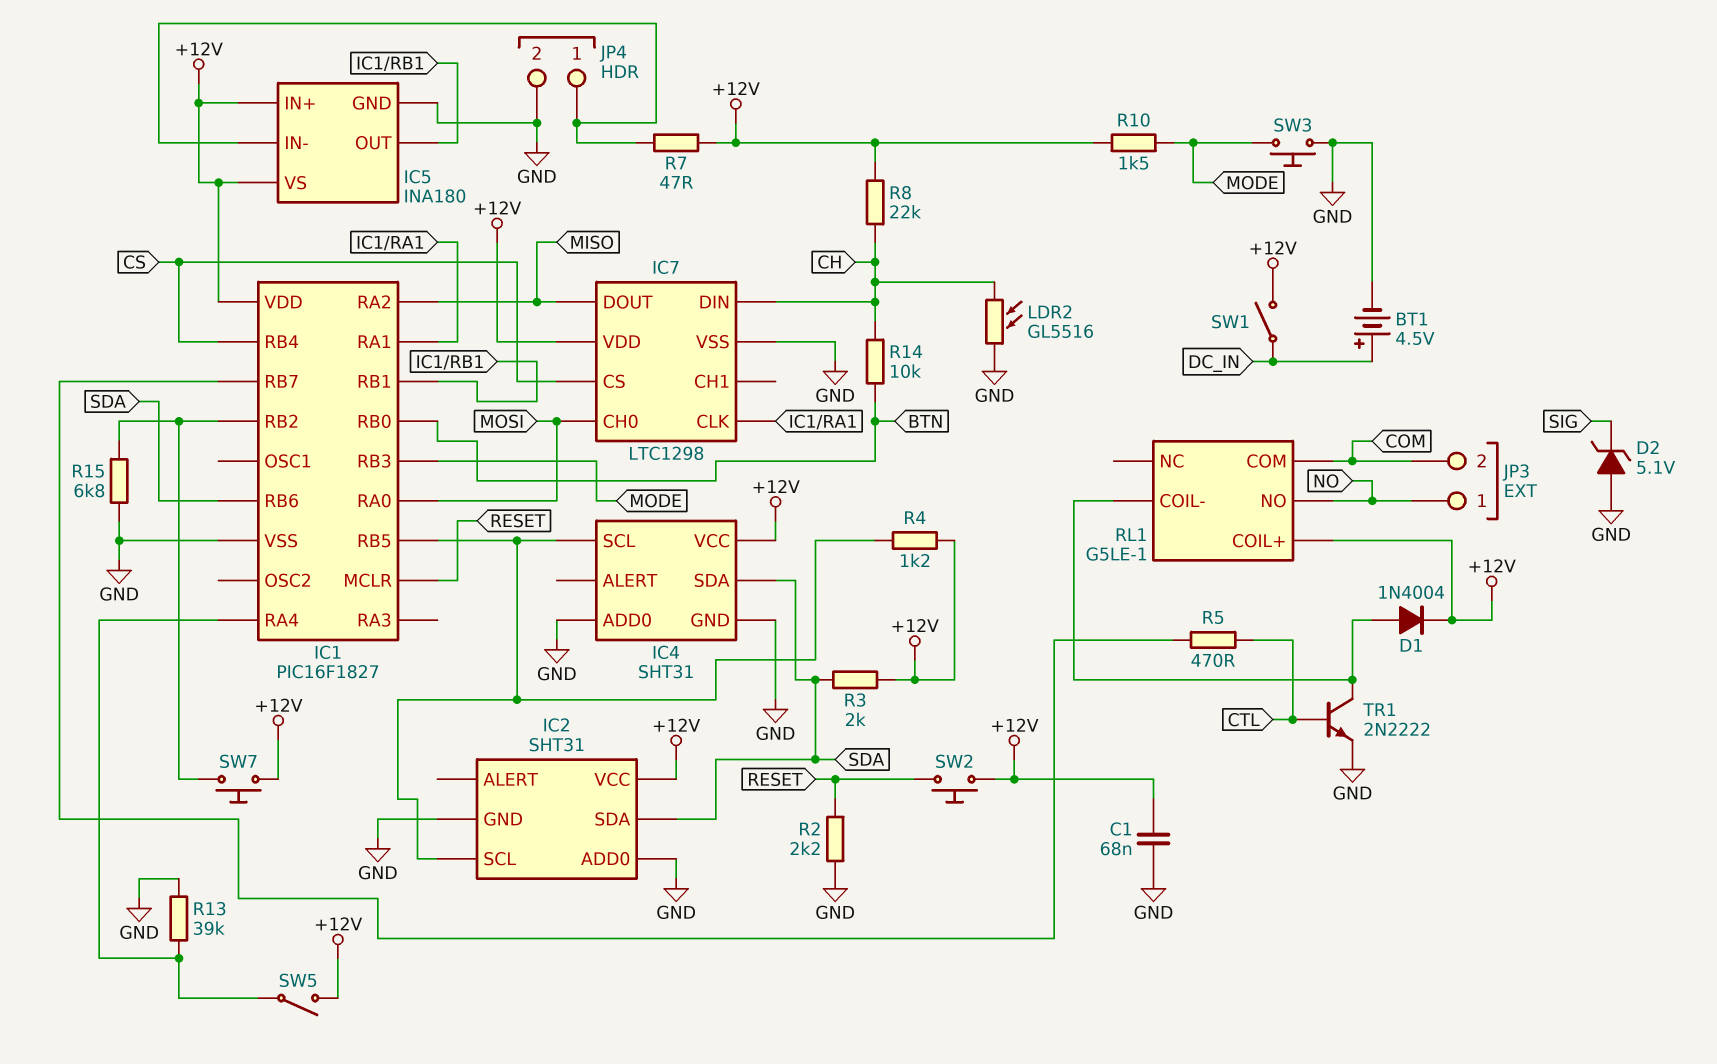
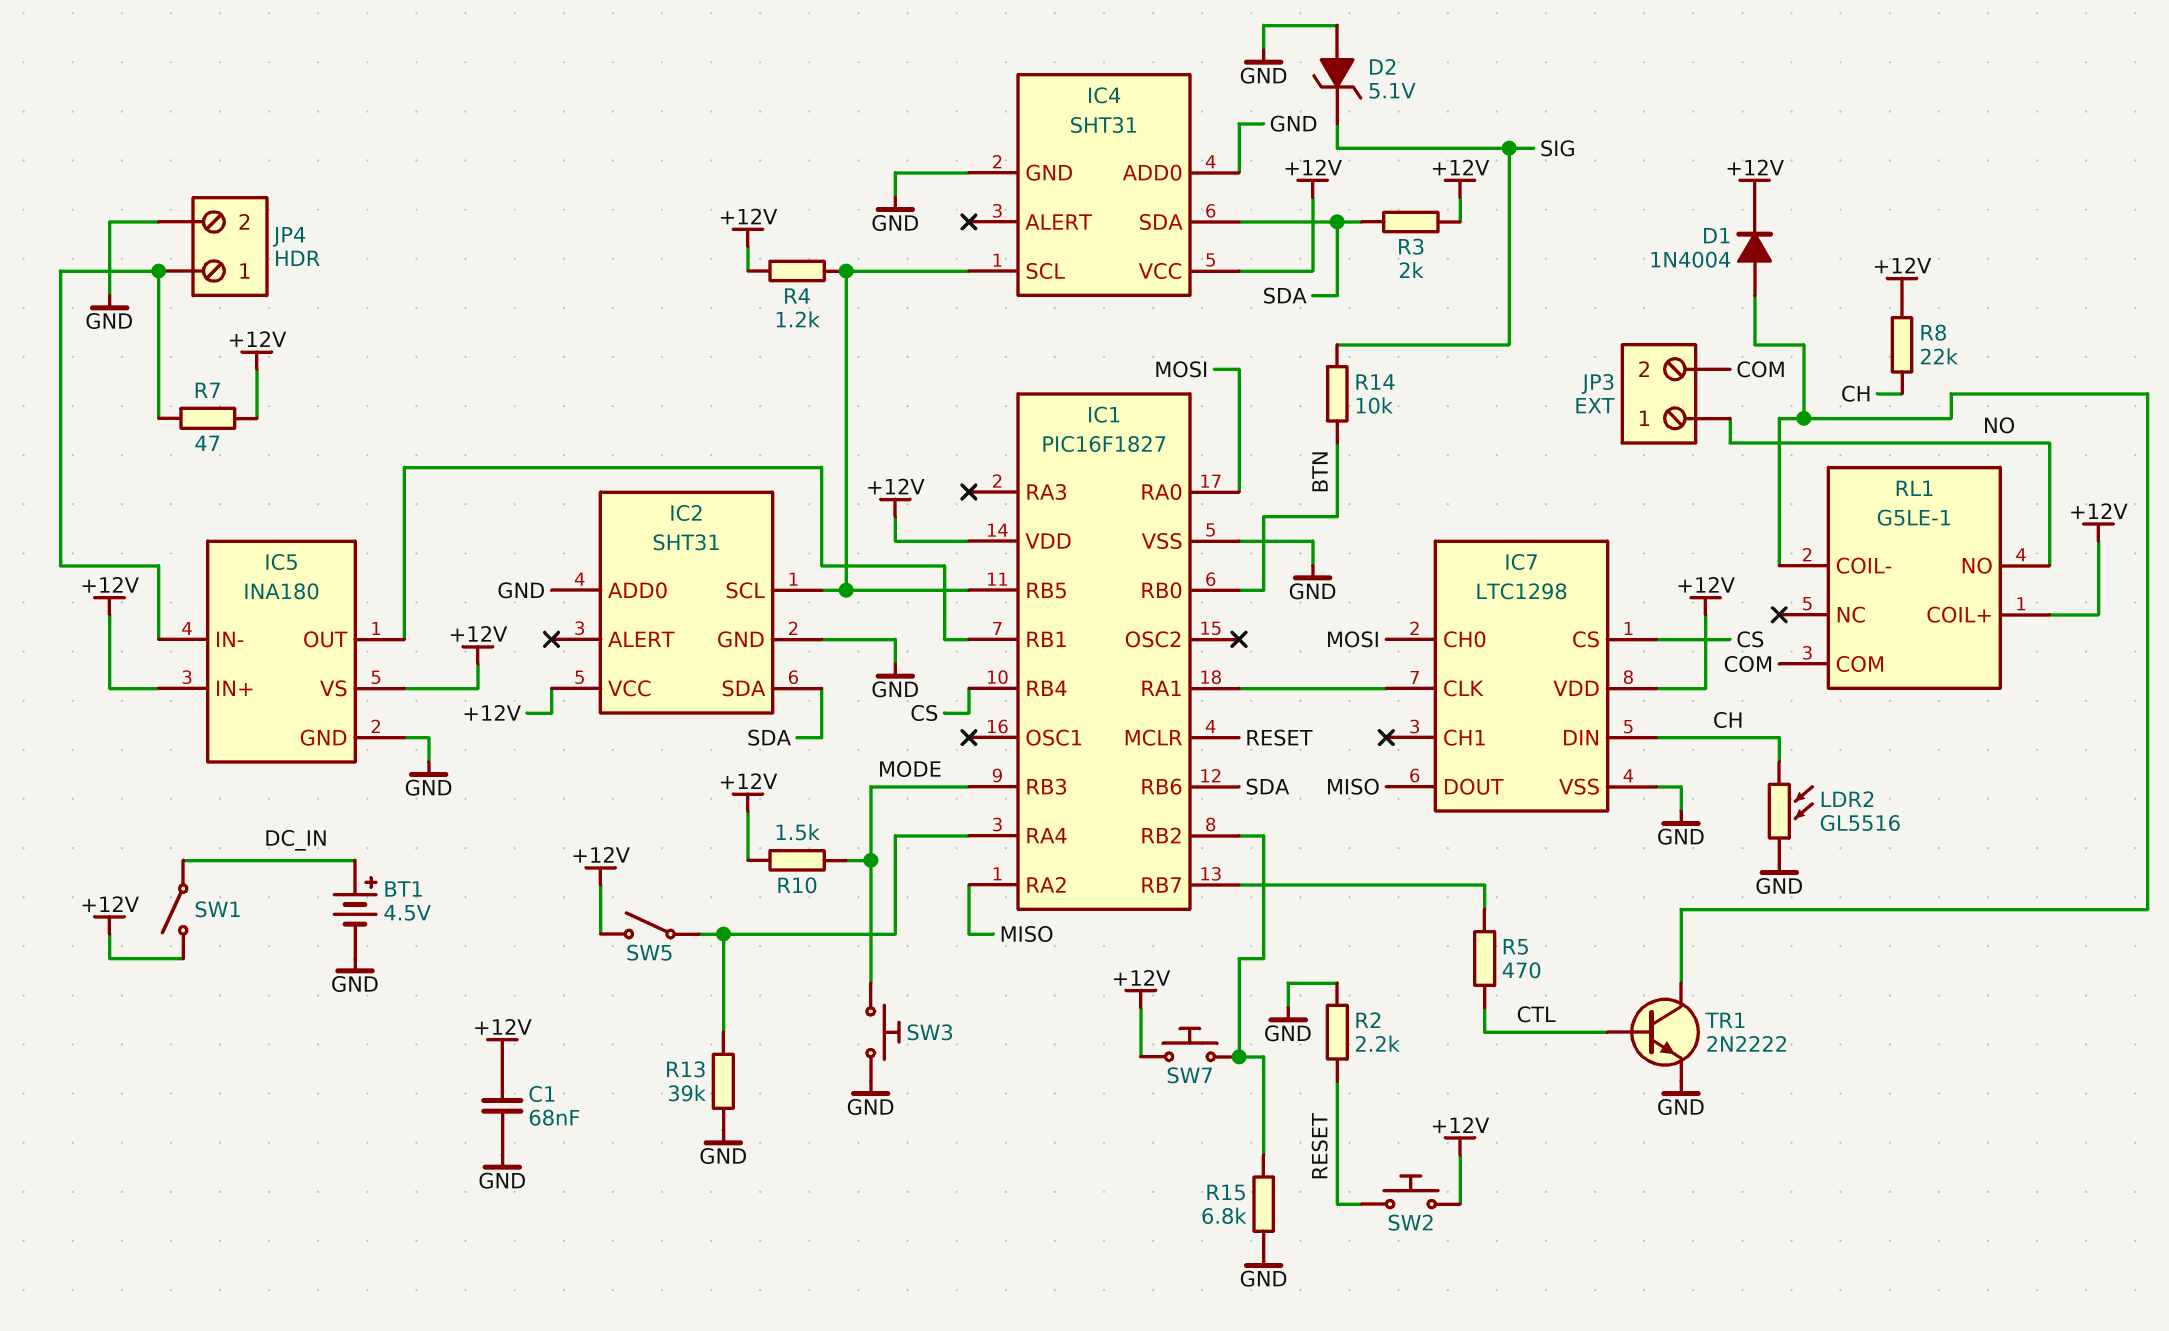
R14: 10k (BTN, CH) -> 10k (BTN, SIG)

